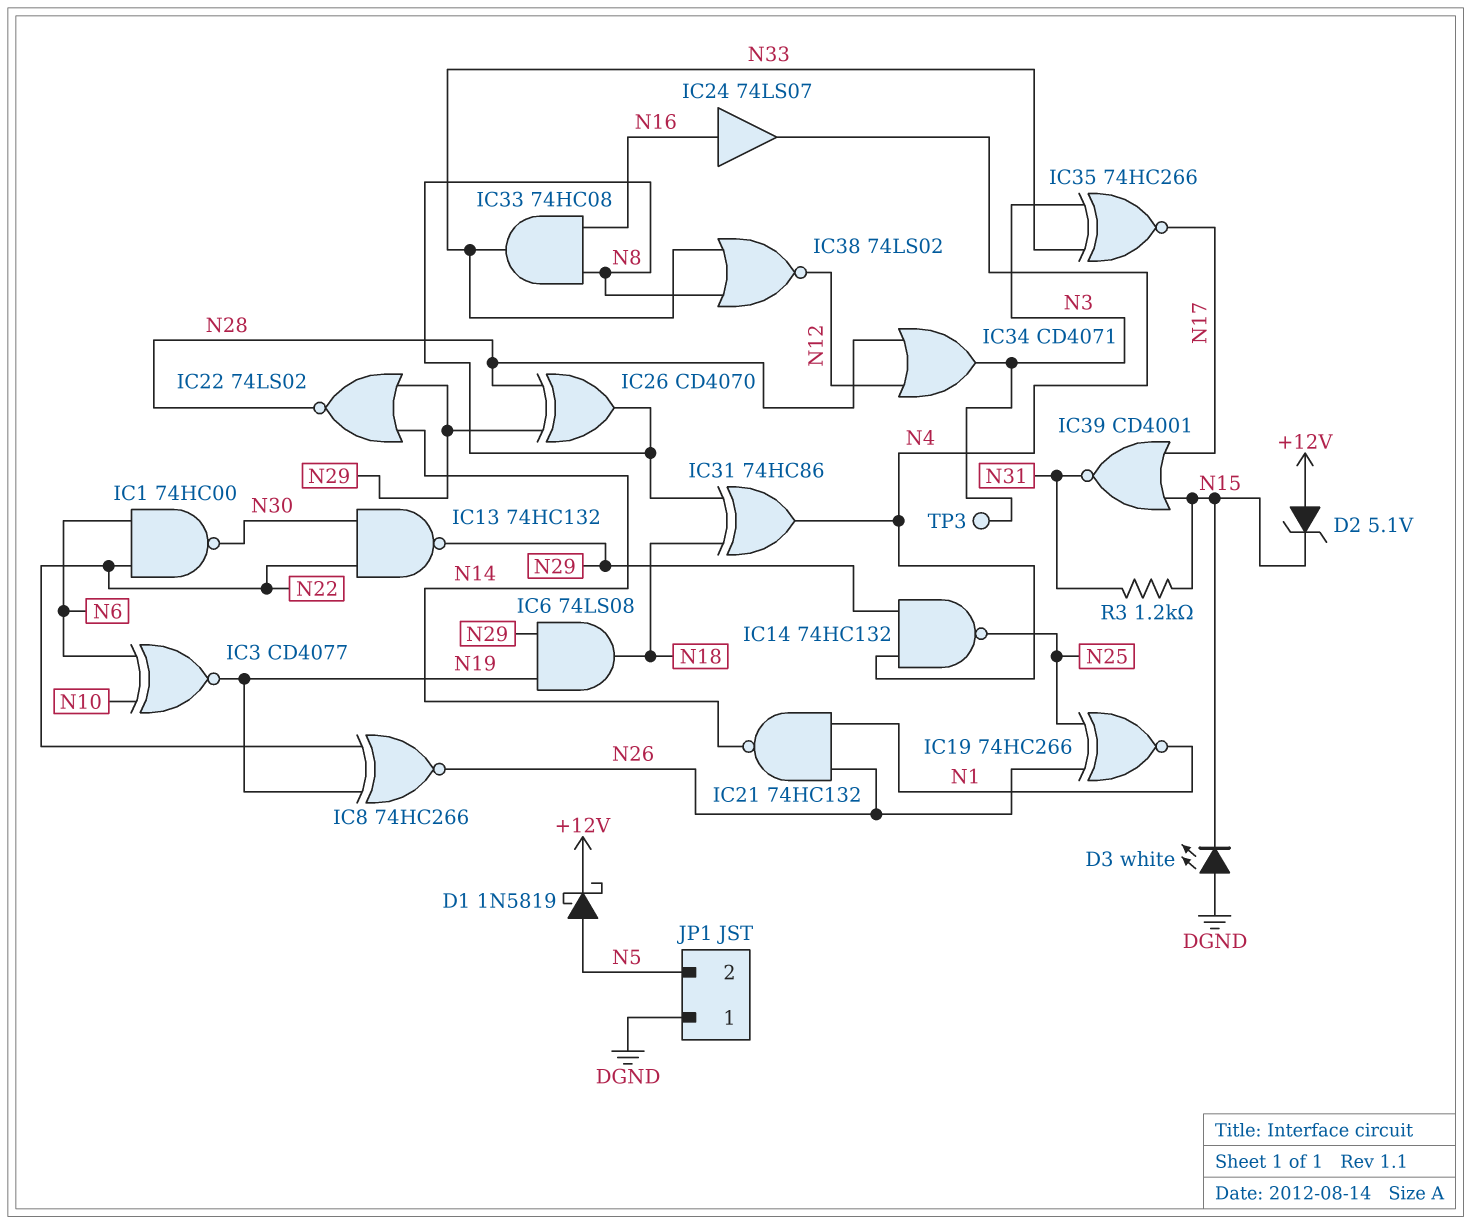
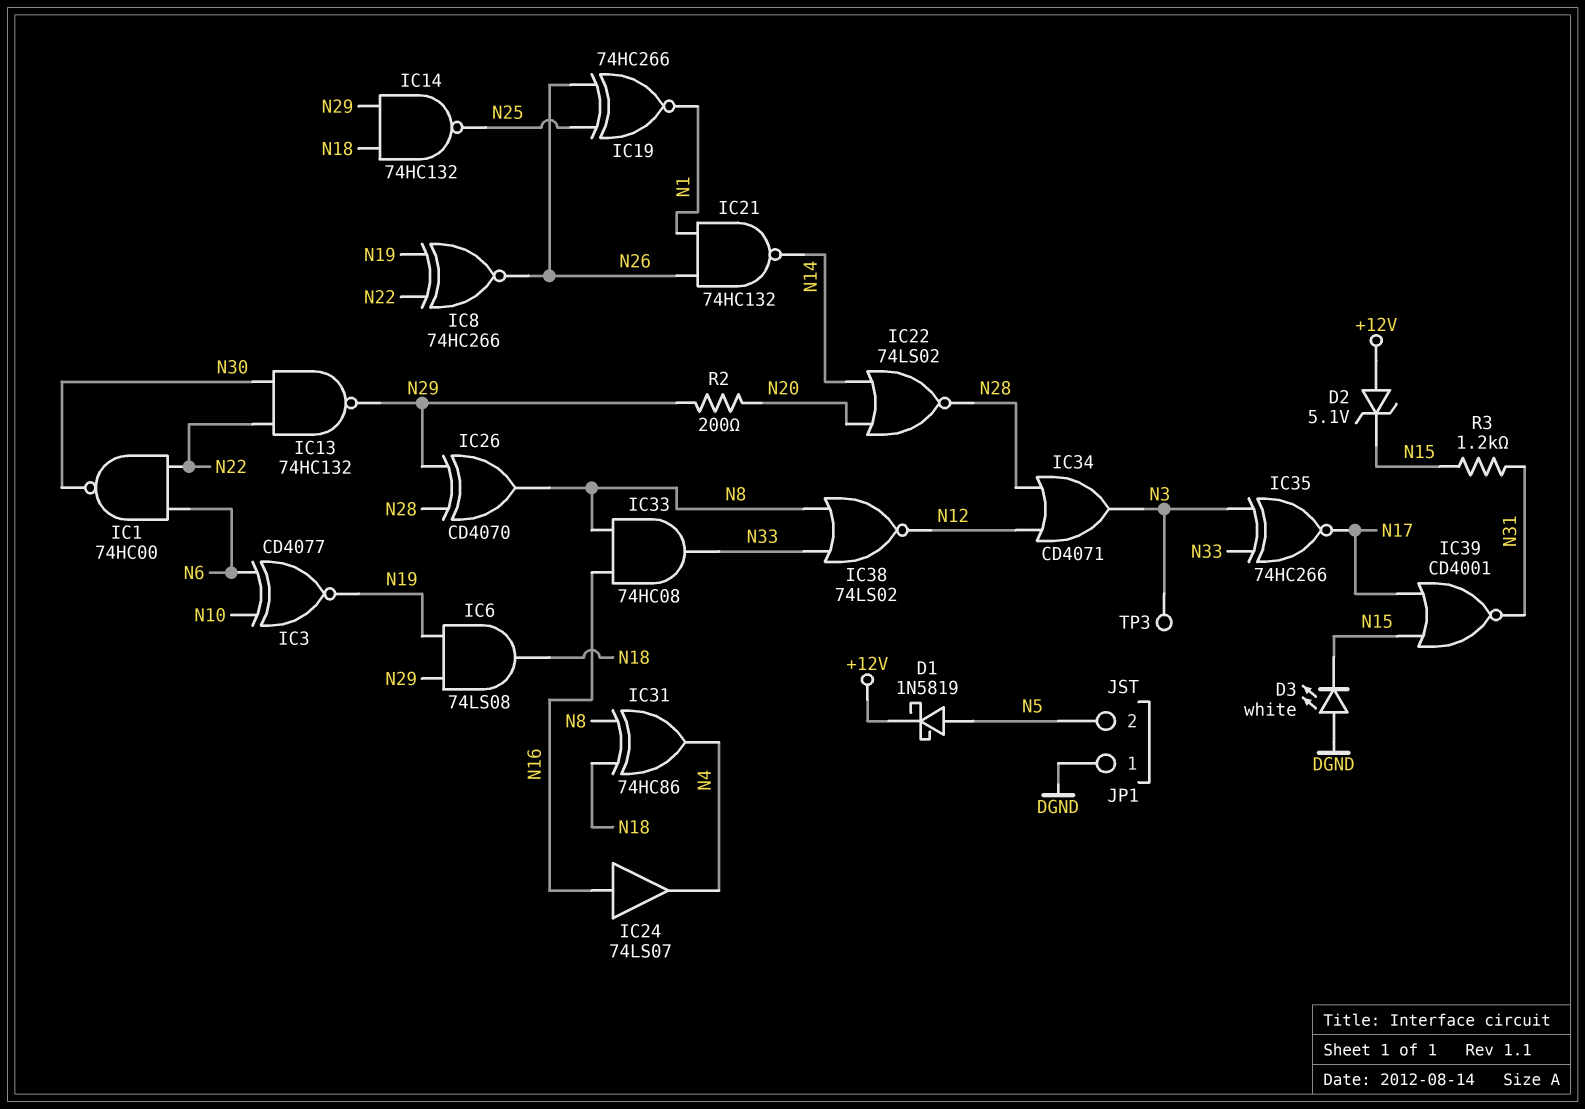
IC14: NAND 74HC132 (in N4, in N29, out N25) -> NAND 74HC132 (in N18, in N29, out N25)
IC22: NOR 74LS02 (in N14, in N29, out N28) -> NOR 74LS02 (in N14, in N20, out N28)
R2: none -> 200 (N20, N29)

